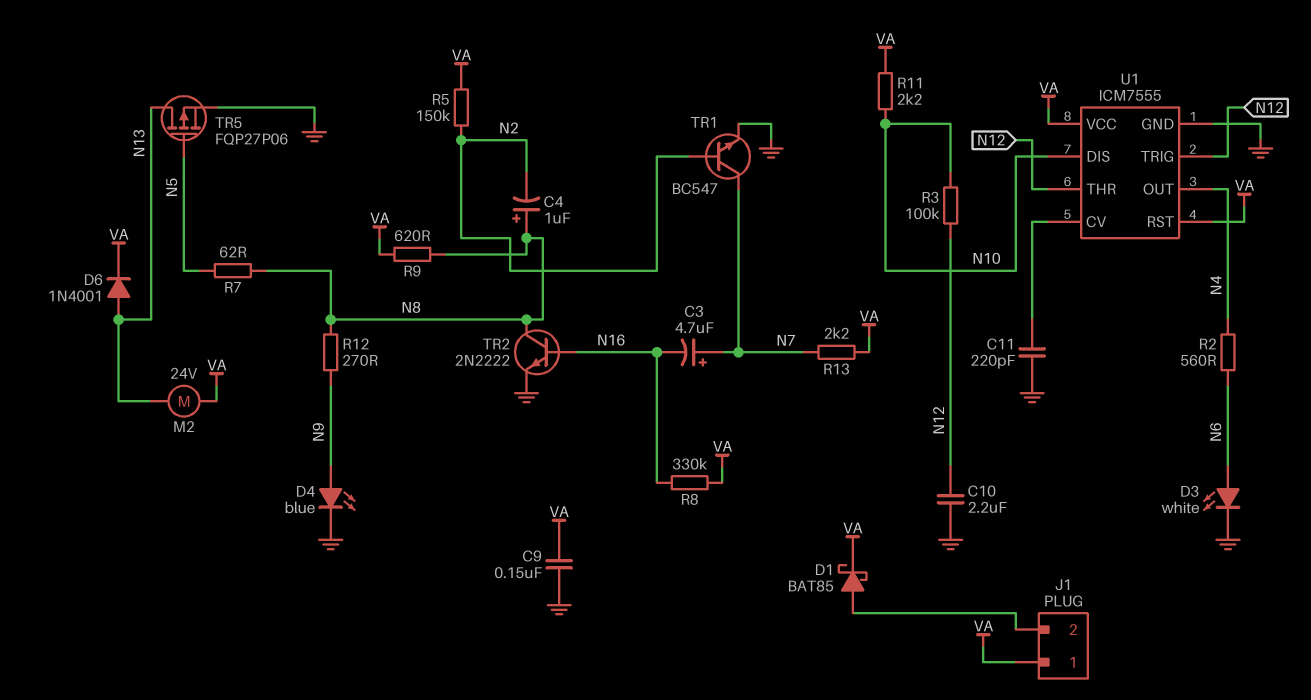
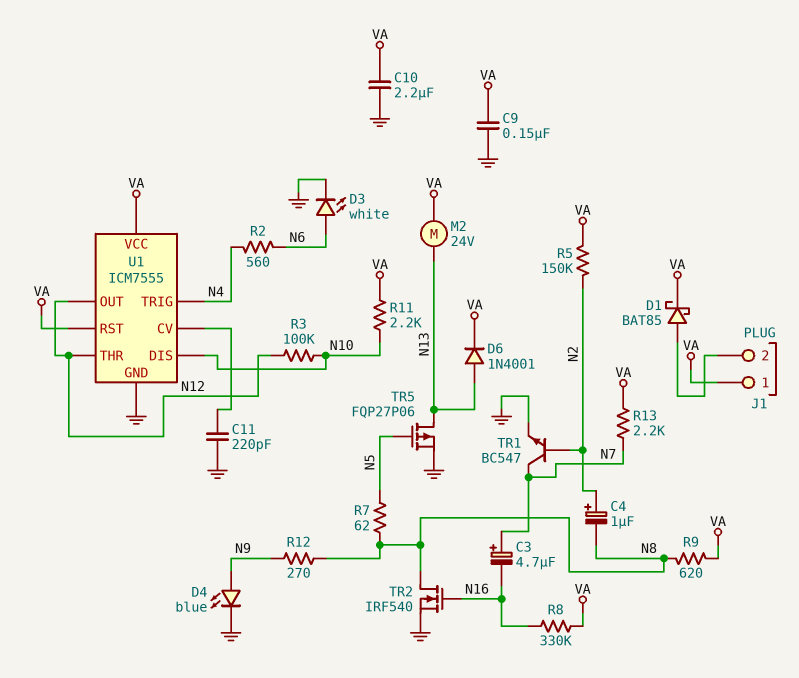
C4: 1uF (plus N8, minus N2) -> 1uF (plus N2, minus N8)
C10: 2.2uF (GND, N12) -> 2.2uF (GND, VA)
TR2: NPN 2N2222 (B N16, C N8, E GND) -> NMOS IRF540 (G N16, D N8, S GND)
U1 pin OUT: N4 -> N12
U1 pin TRIG: N12 -> N4

